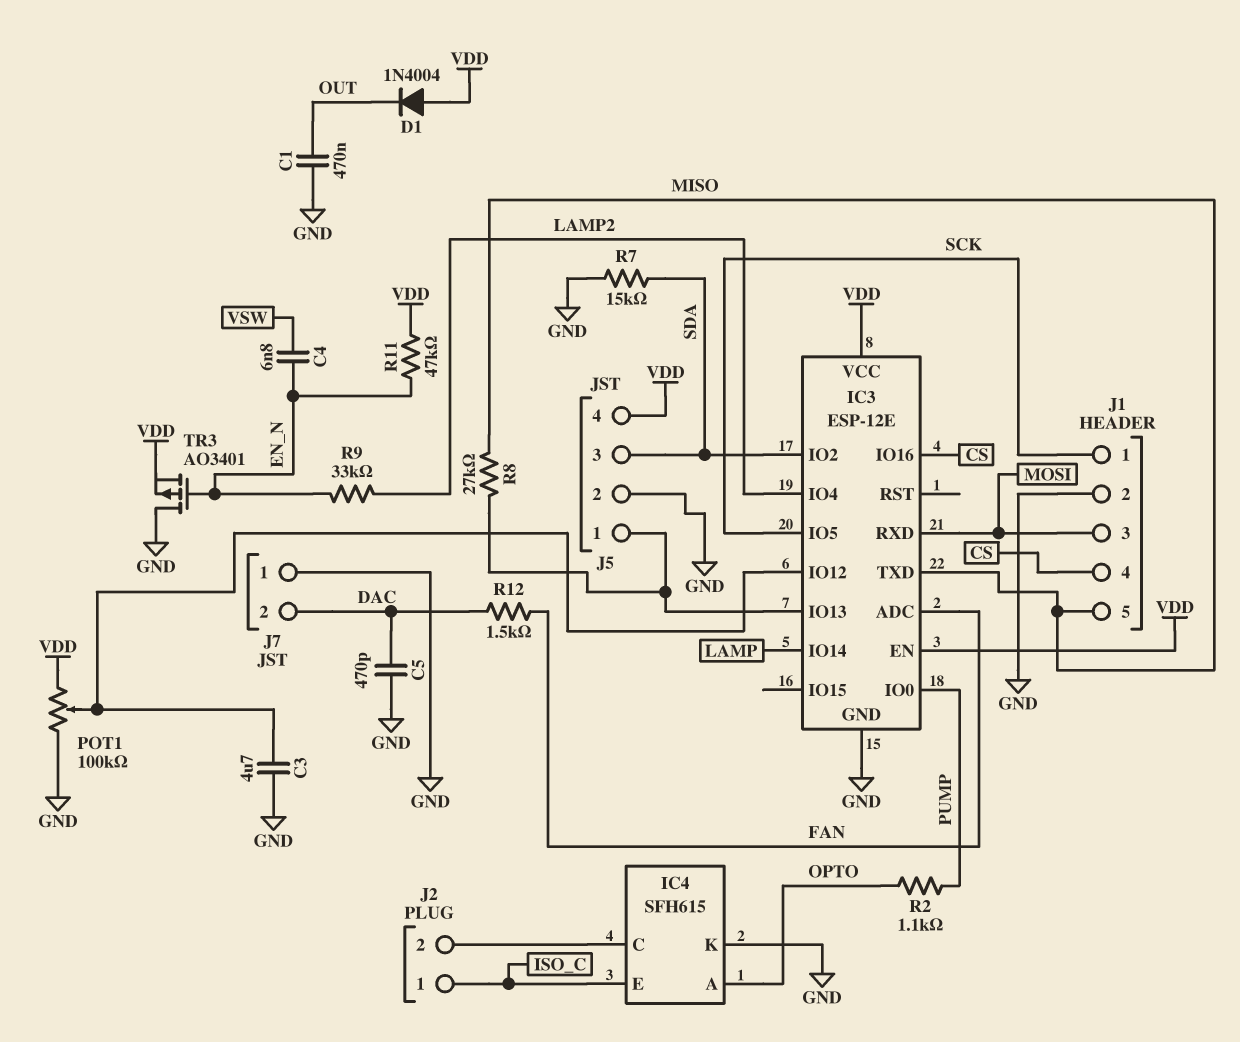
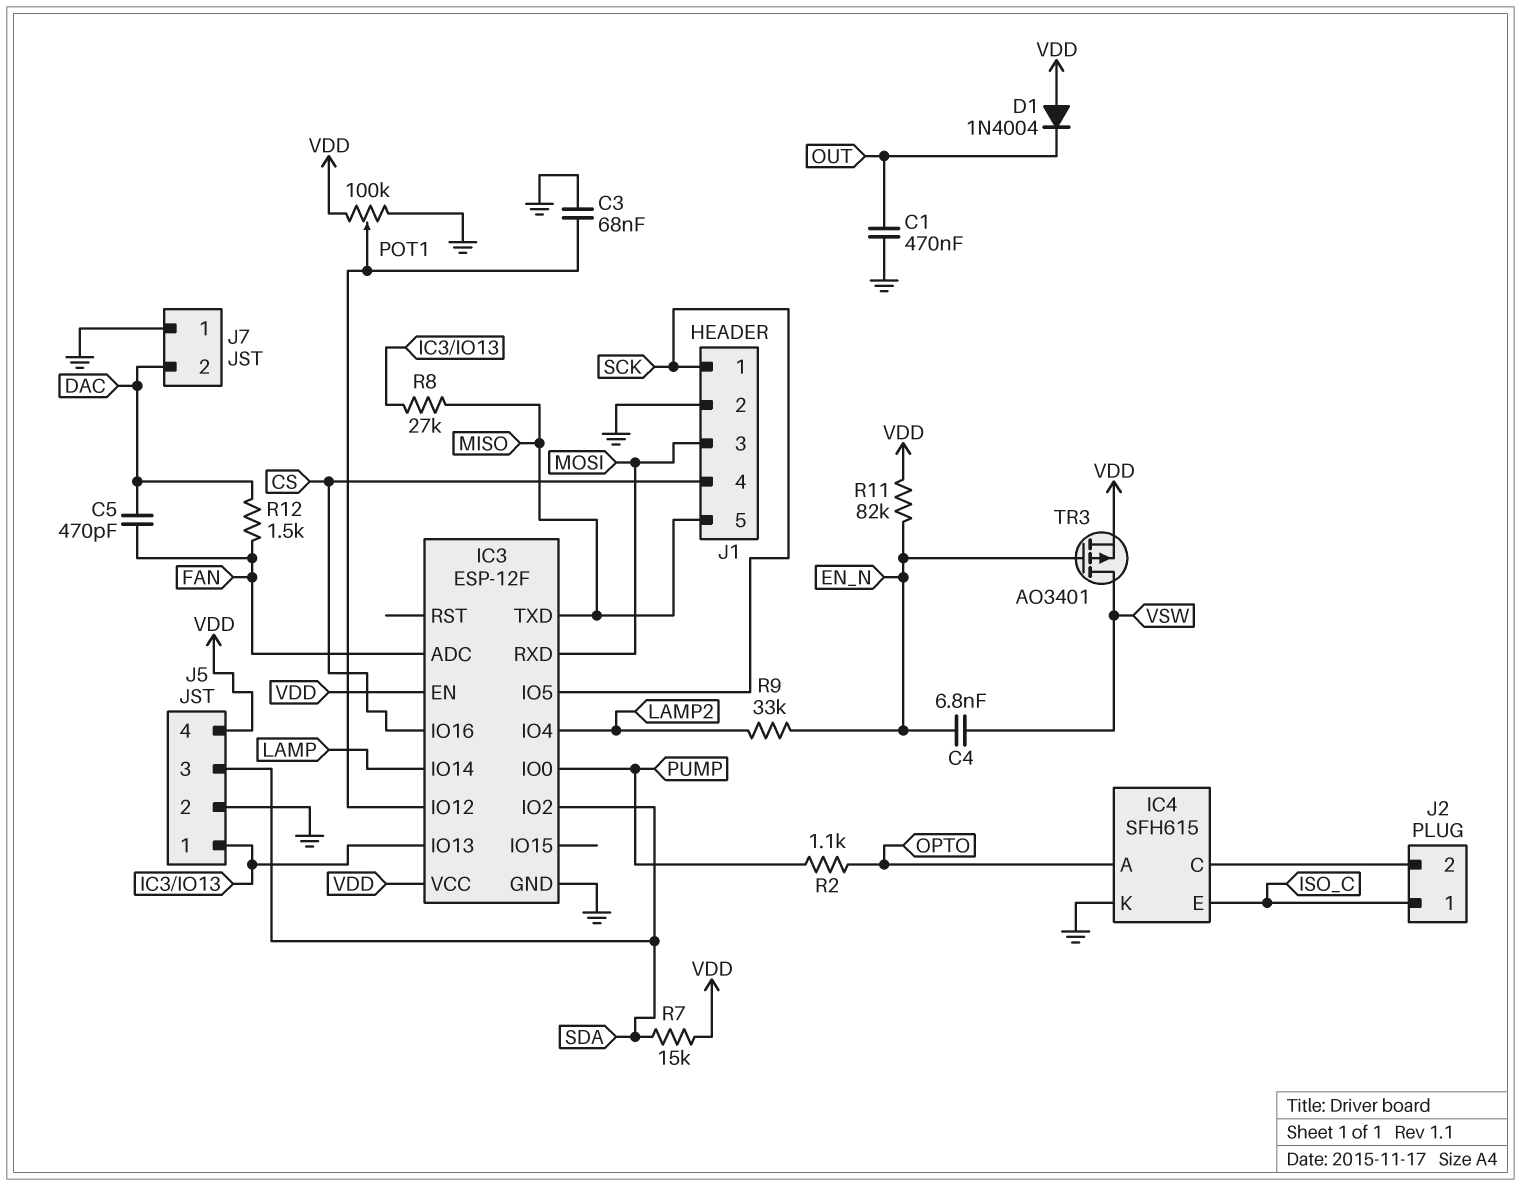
C3: 4.7uF (GND, IC3/IO12) -> 68nF (GND, IC3/IO12)
C5: 470pF (DAC, GND) -> 470pF (DAC, FAN)
IC3: ESP-12E -> ESP-12F
R7: 15k (GND, SDA) -> 15k (SDA, VDD)
R11: 47k (EN_N, VDD) -> 82k (EN_N, VDD)
TR3: PMOS AO3401 (G EN_N, D GND, S VDD) -> PMOS AO3401 (G EN_N, D VSW, S VDD)

